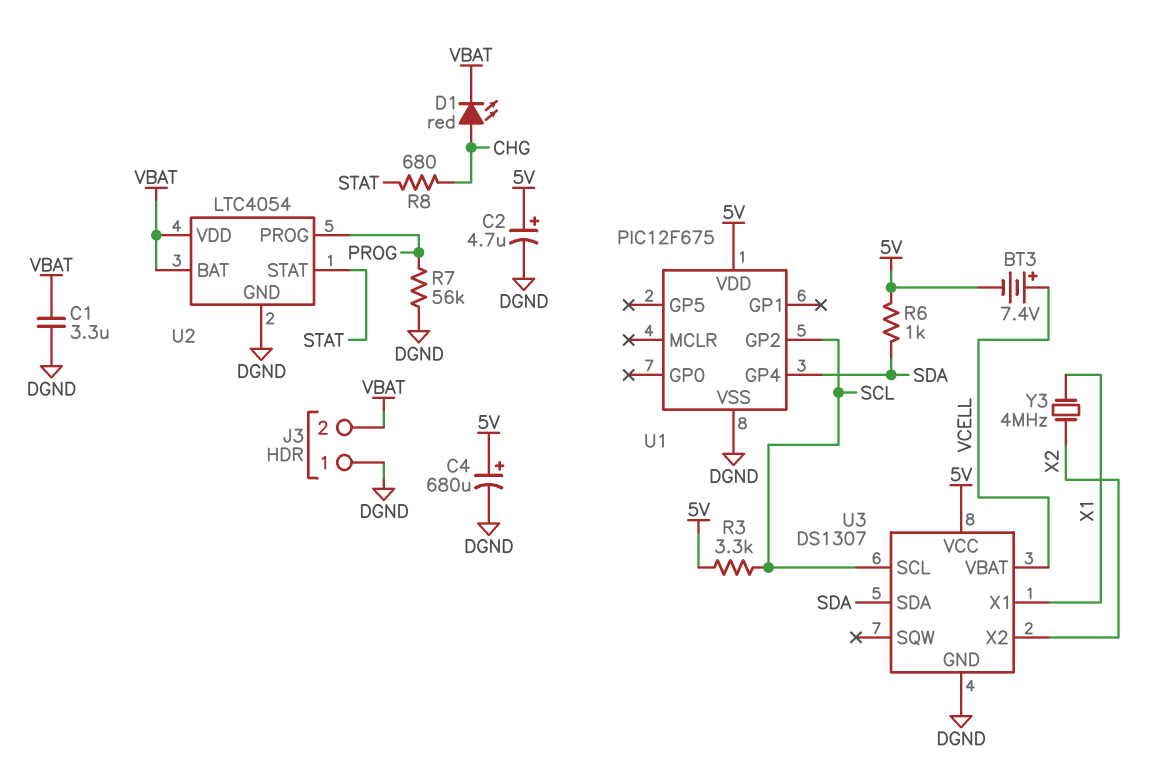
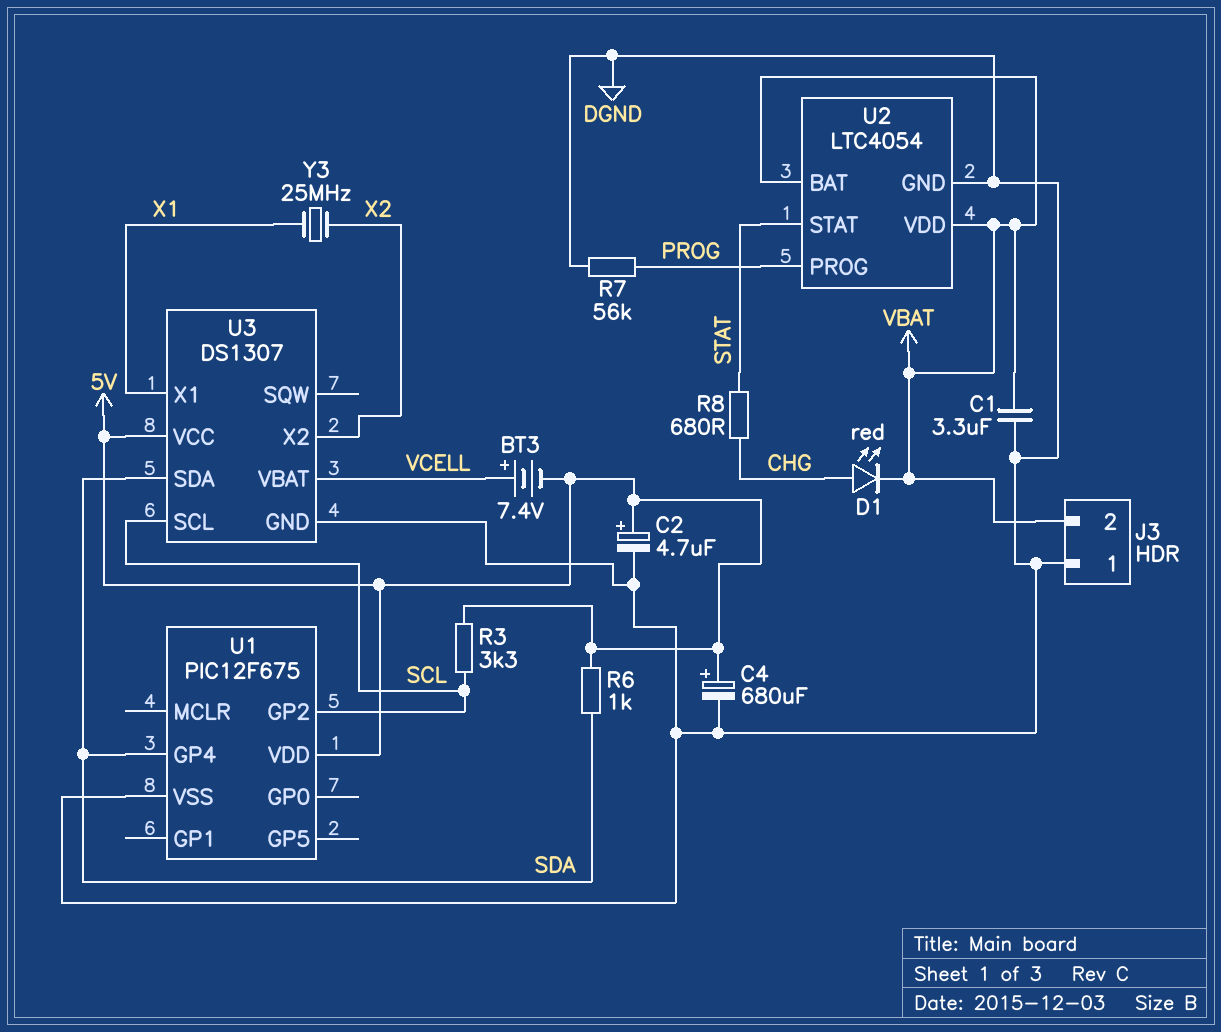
Y3: 4MHz (X1, X2) -> 25MHz (X1, X2)

